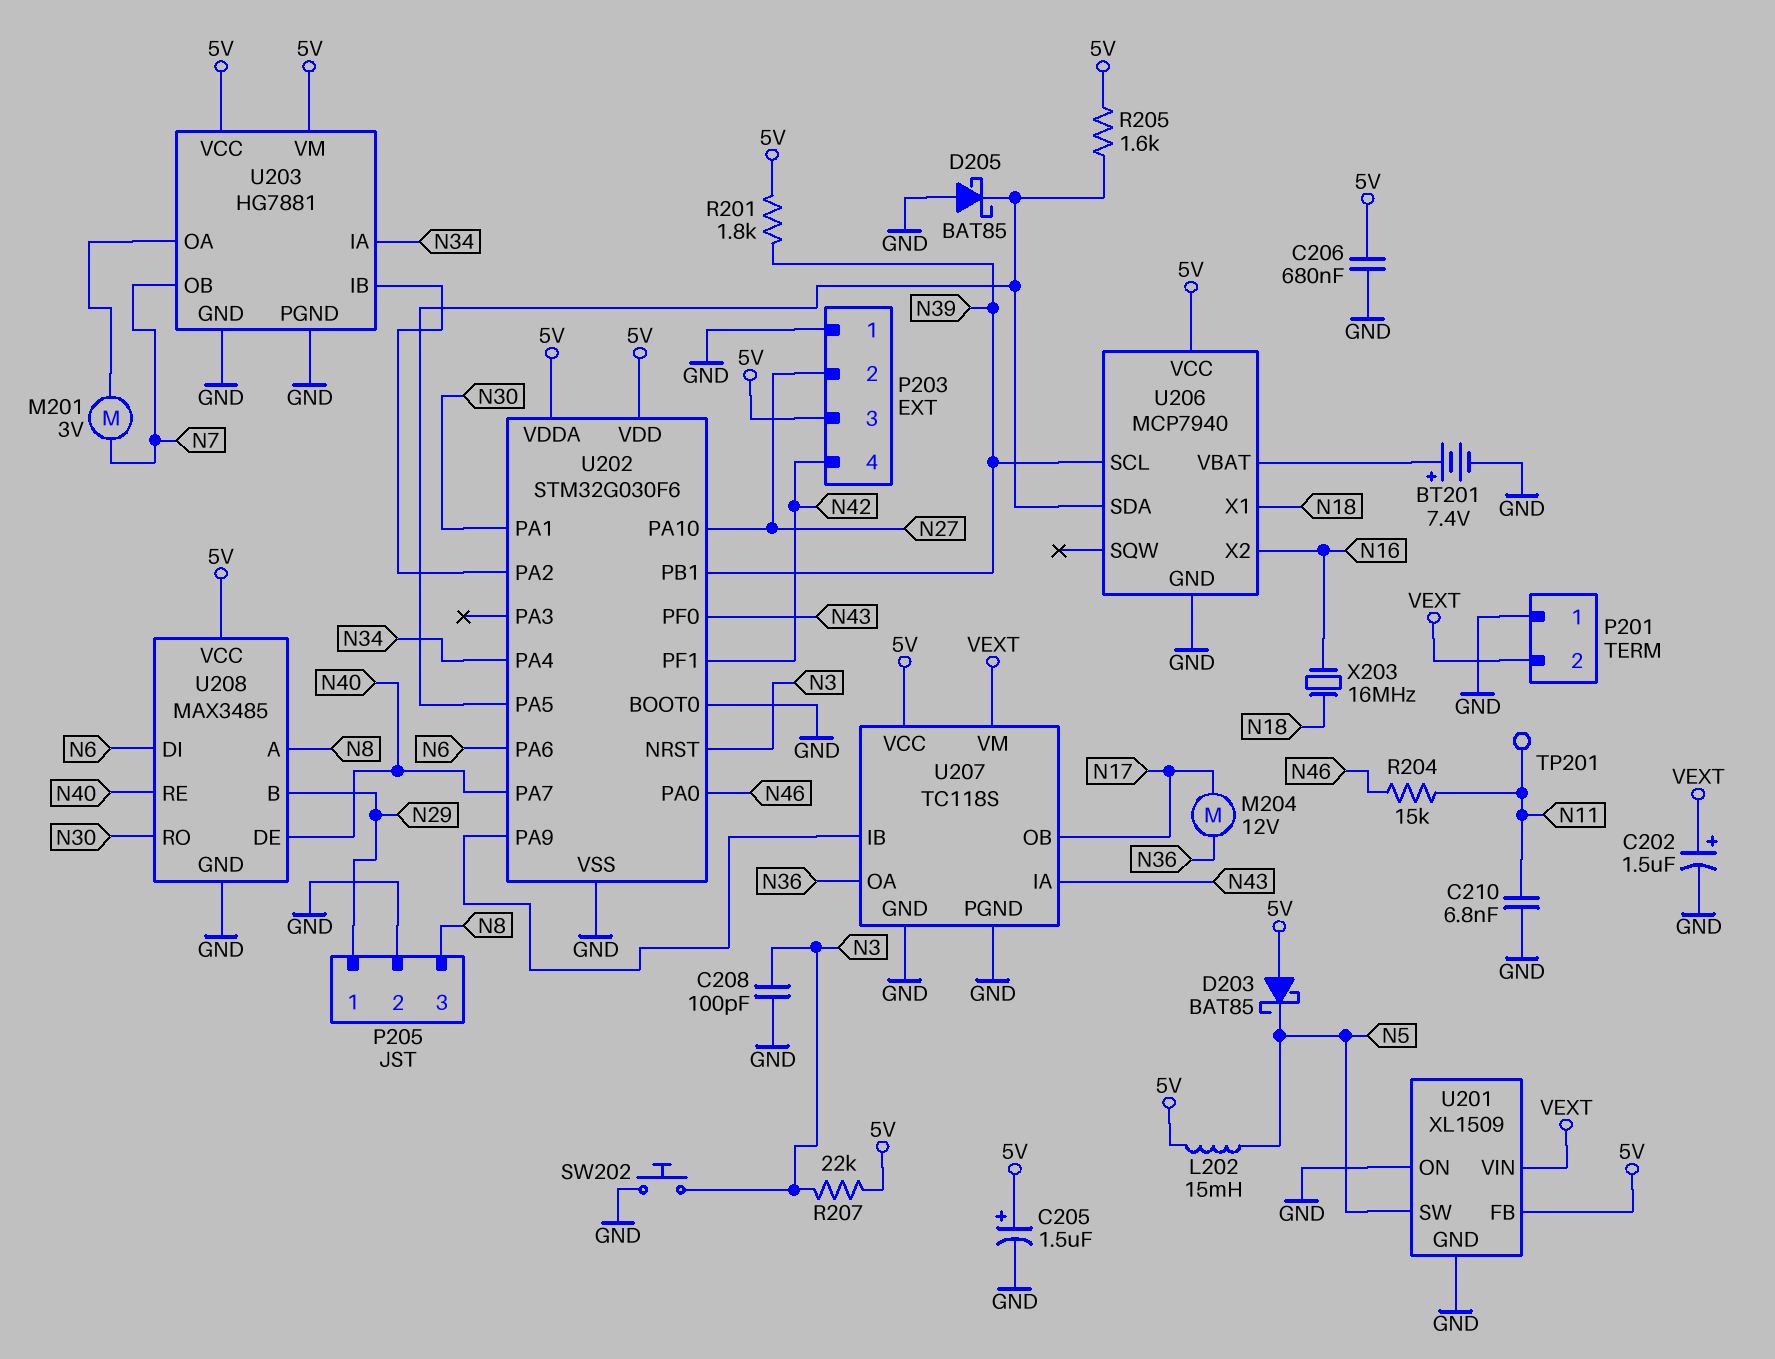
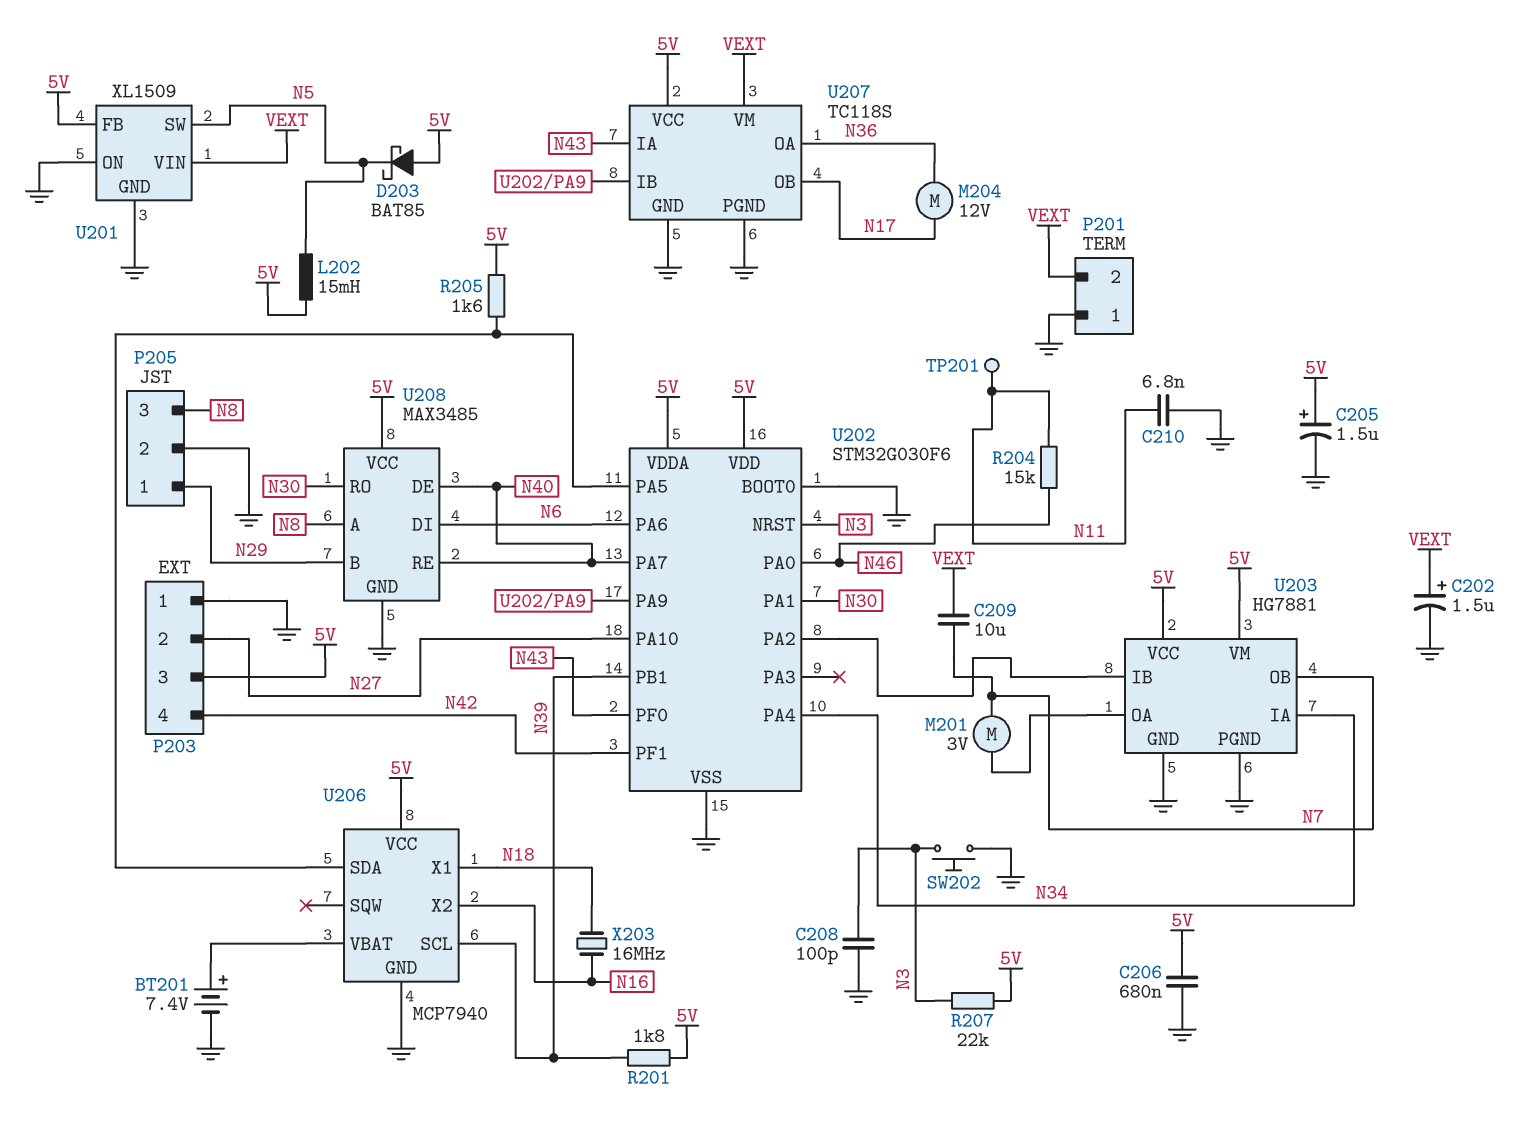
C209: none -> 10uF (N7, VEXT)
D205: schottky BAT85 (A GND, K U202/PA5) -> none

